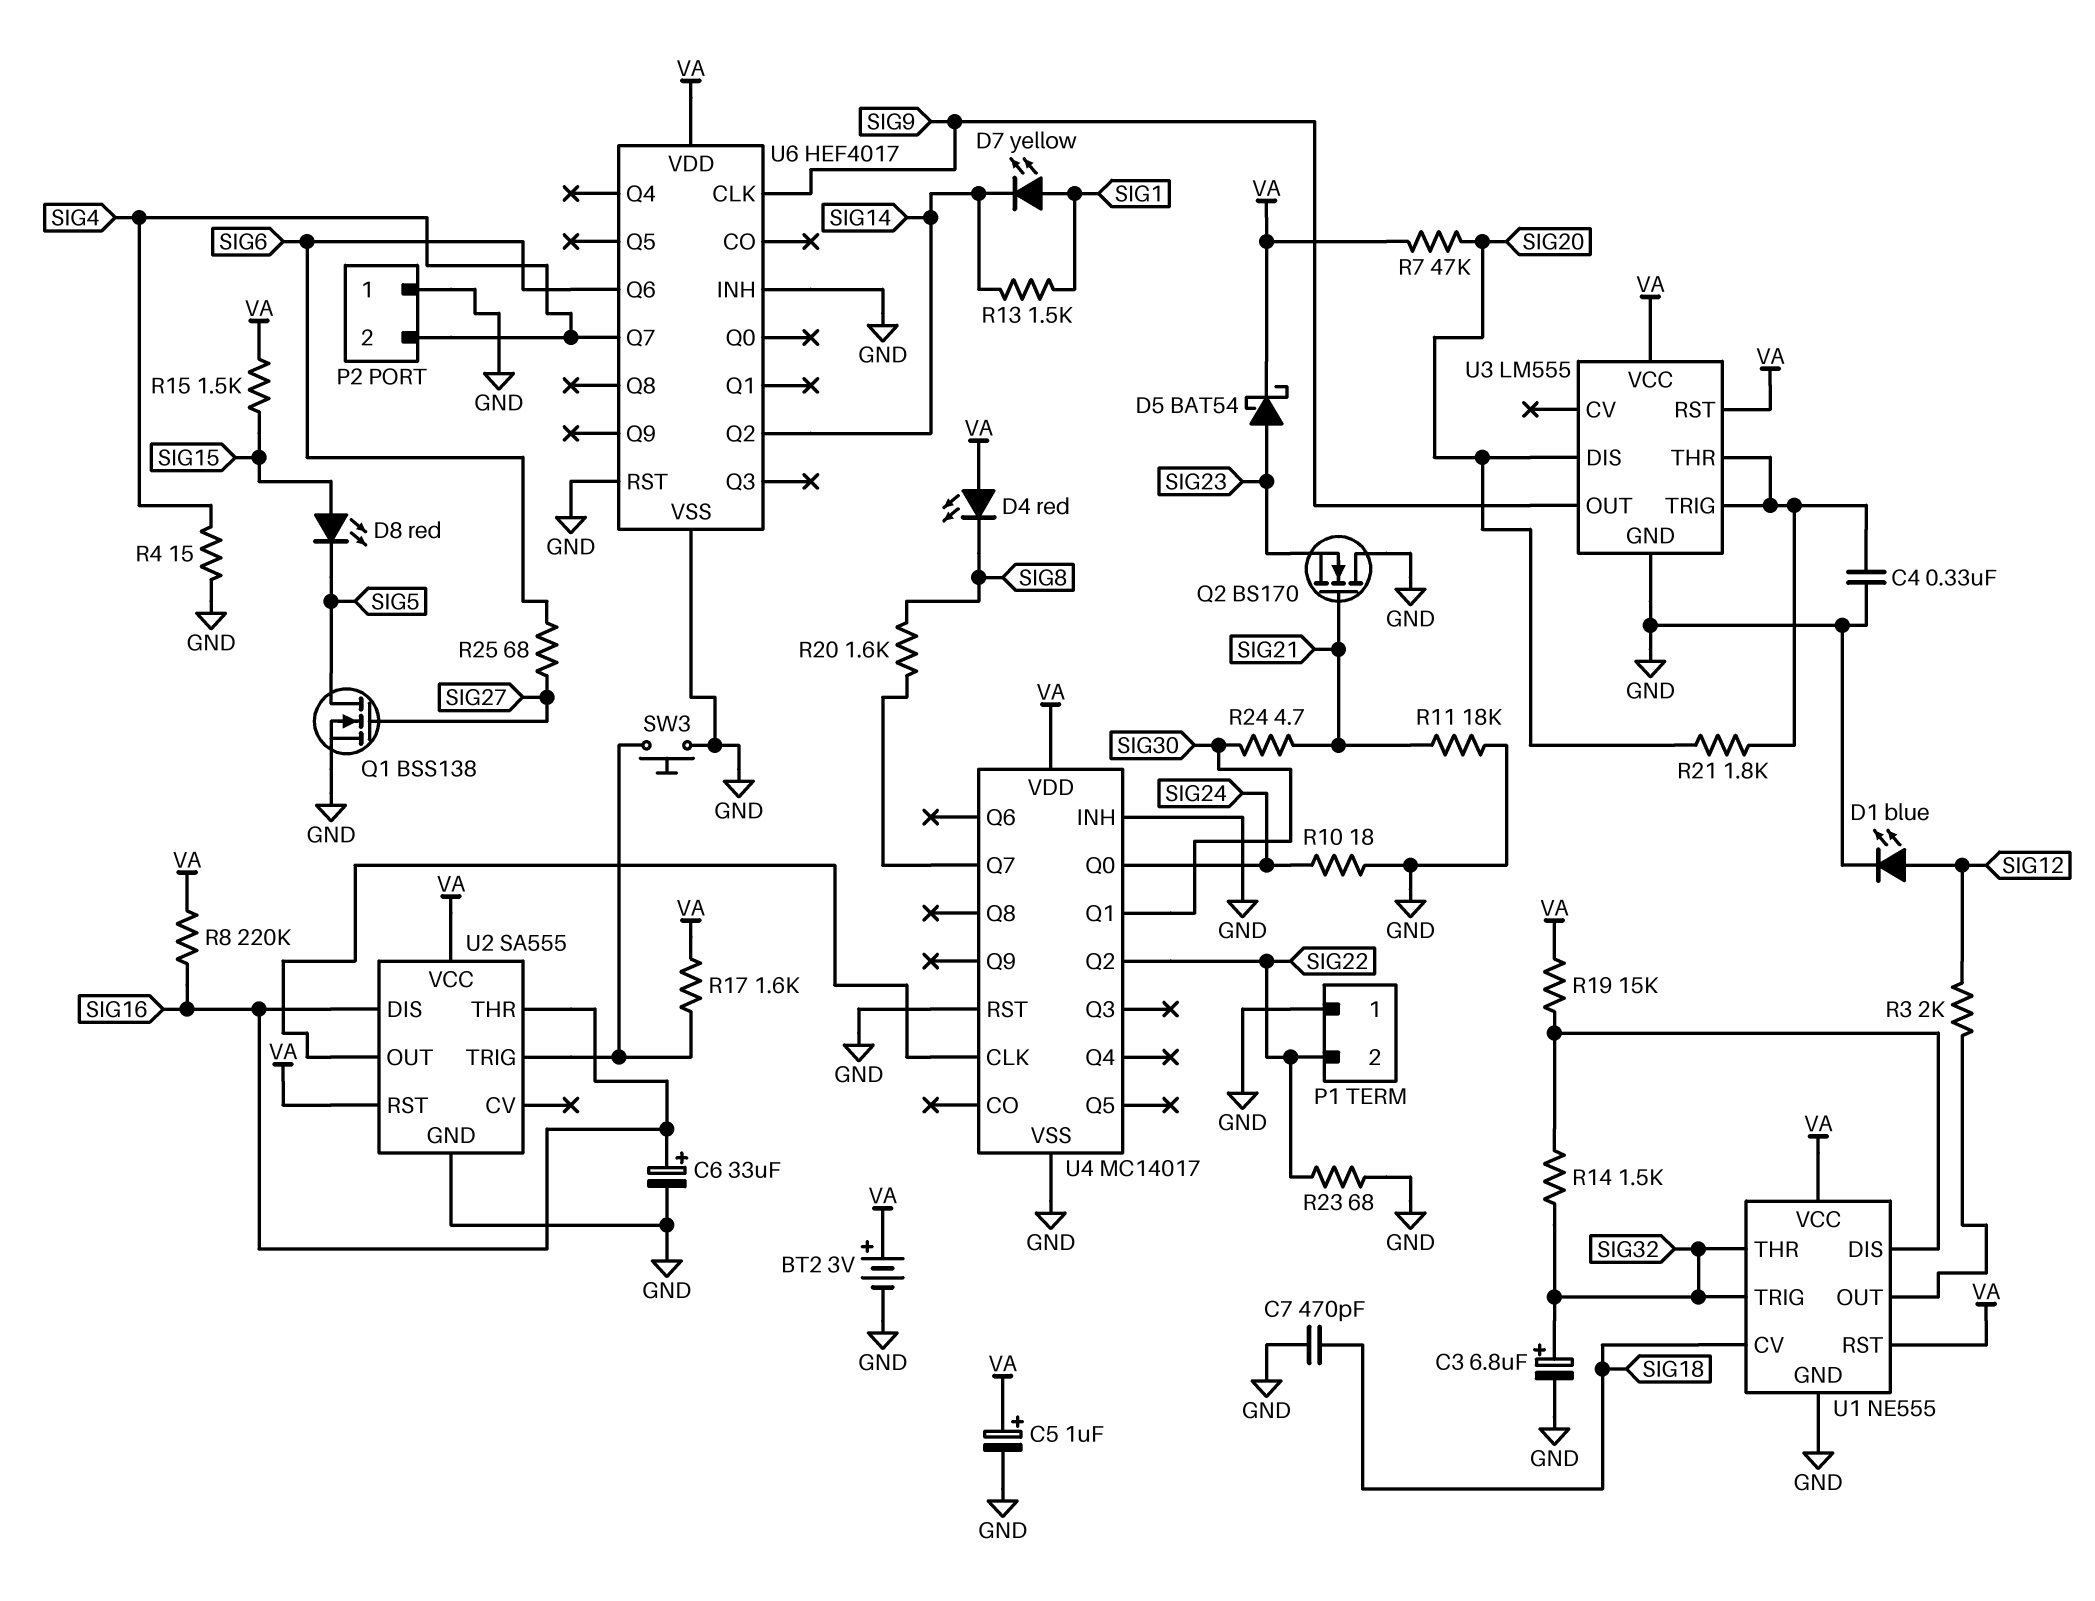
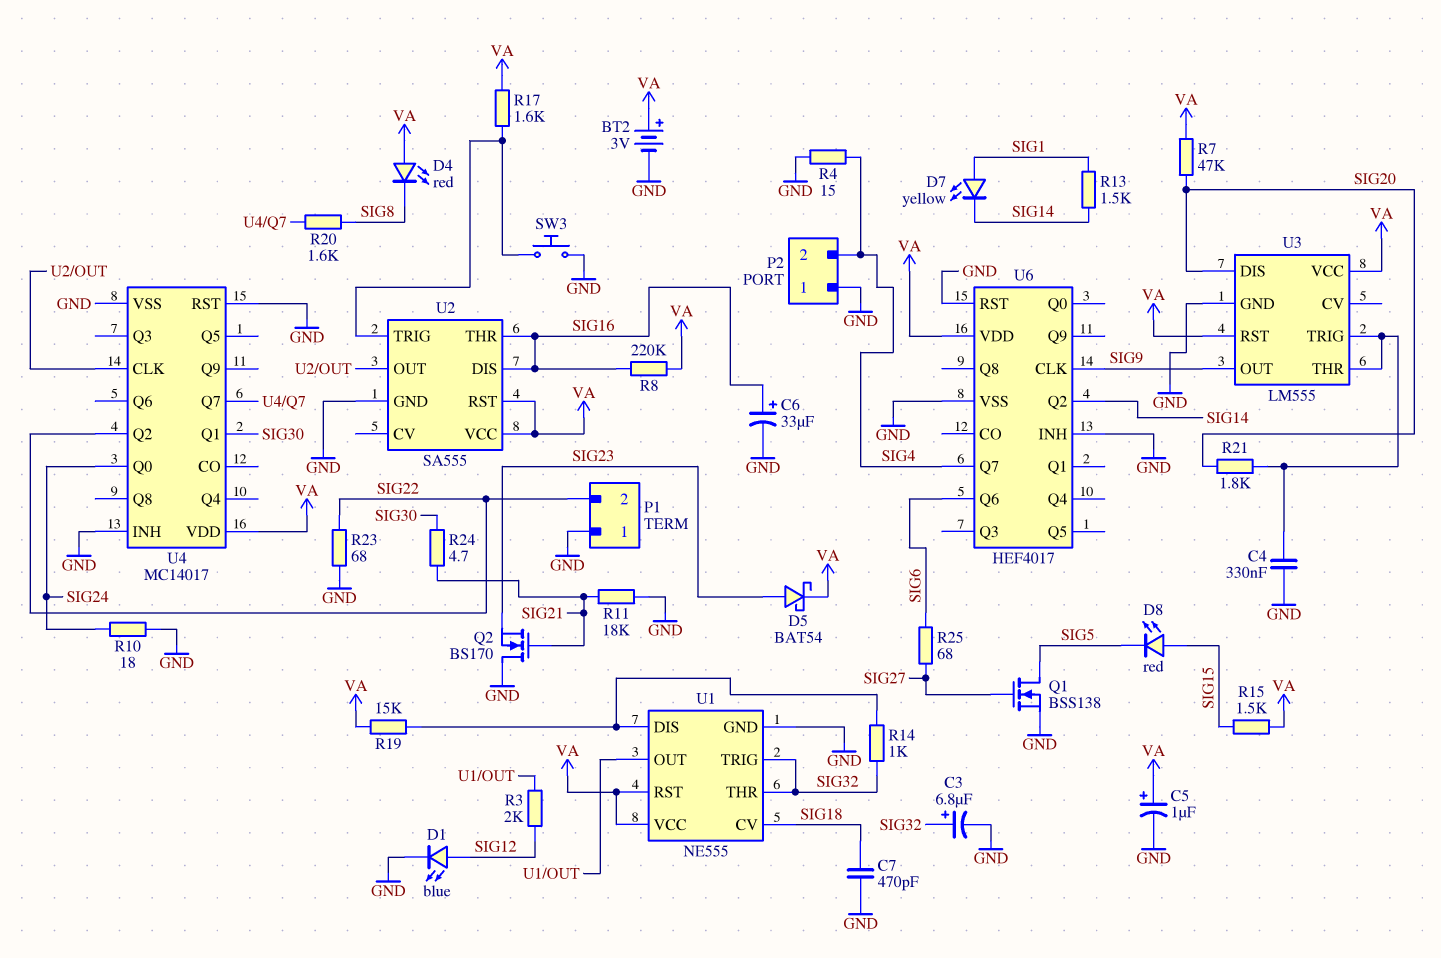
R14: 1.5k (SIG32, U1/DIS) -> 1k (SIG32, U1/DIS)

